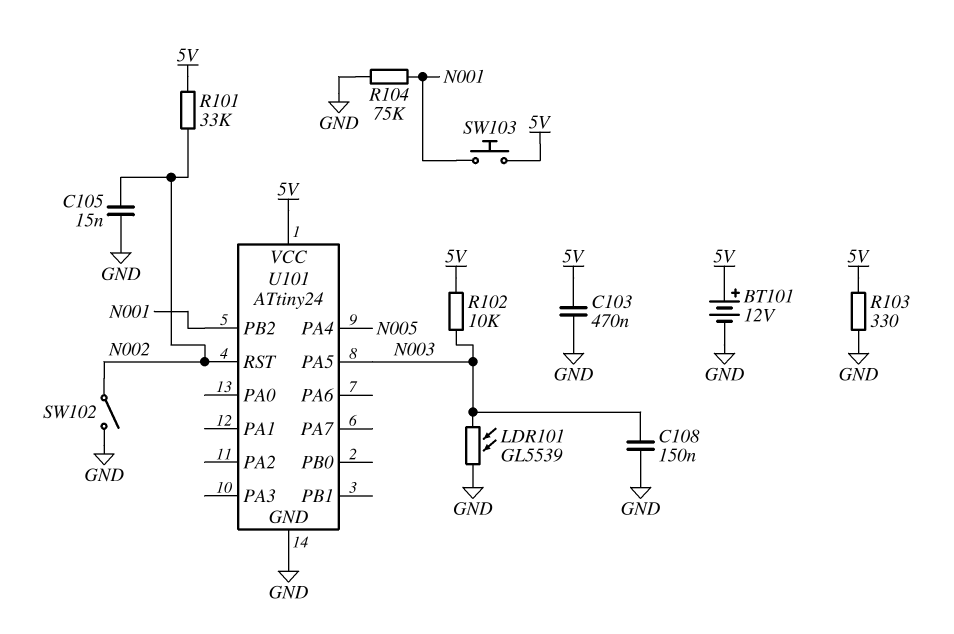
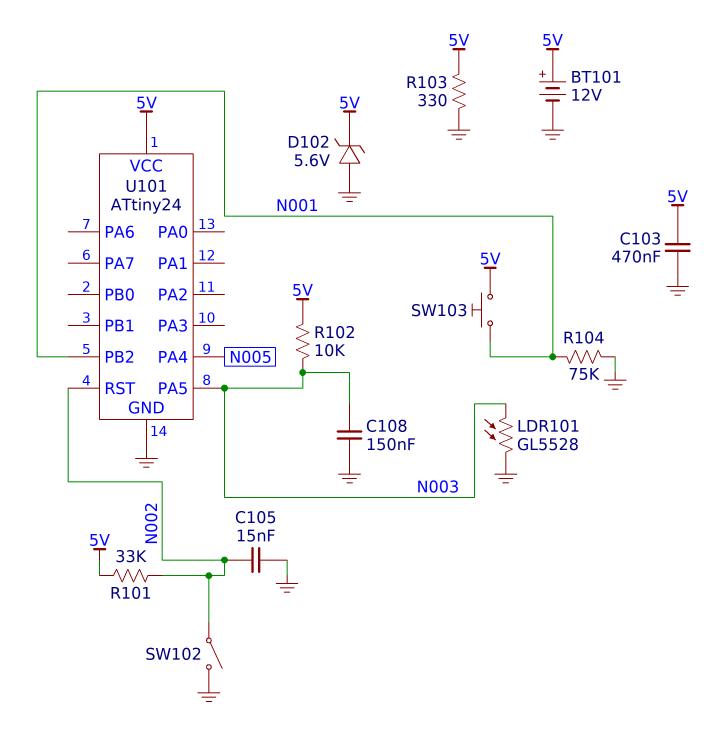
D102: none -> zener 5.6V (A GND, K 5V)
LDR101: GL5539 (GND, N003) -> GL5528 (GND, N003)

